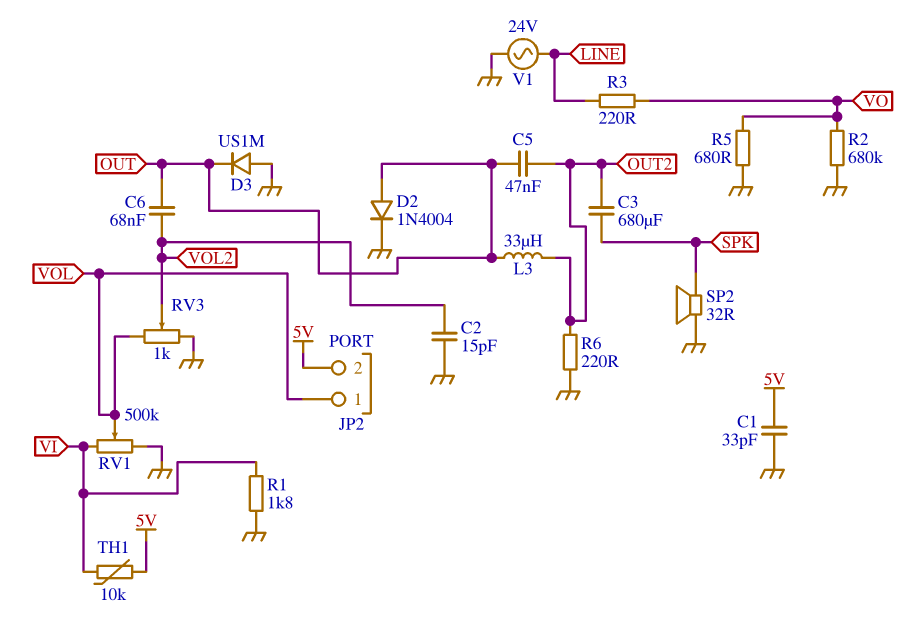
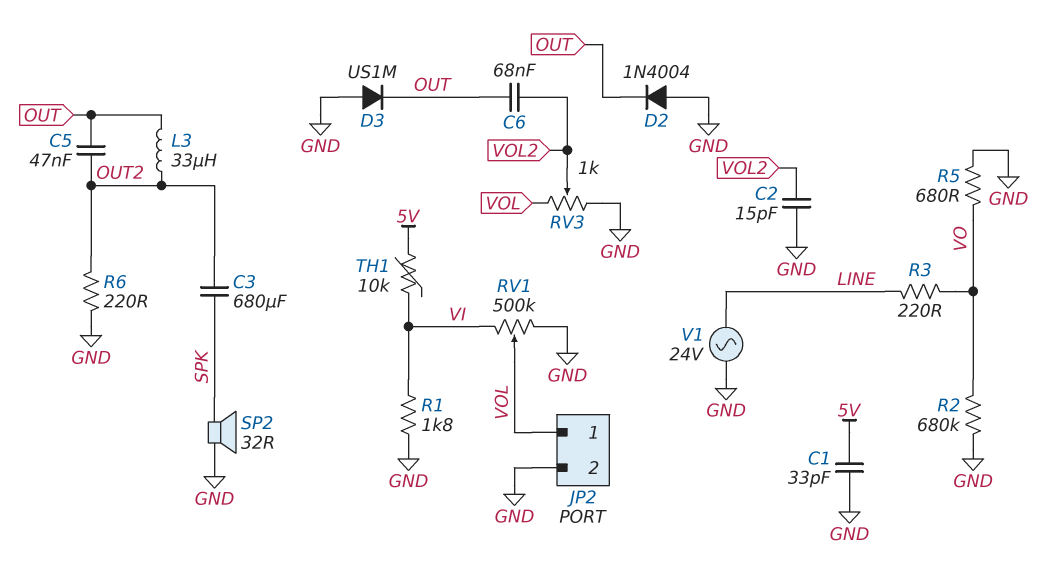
D2: diode 1N4004 (A OUT, K GND) -> diode 1N4004 (A GND, K OUT)
JP2 pin 2: 5V -> GND

